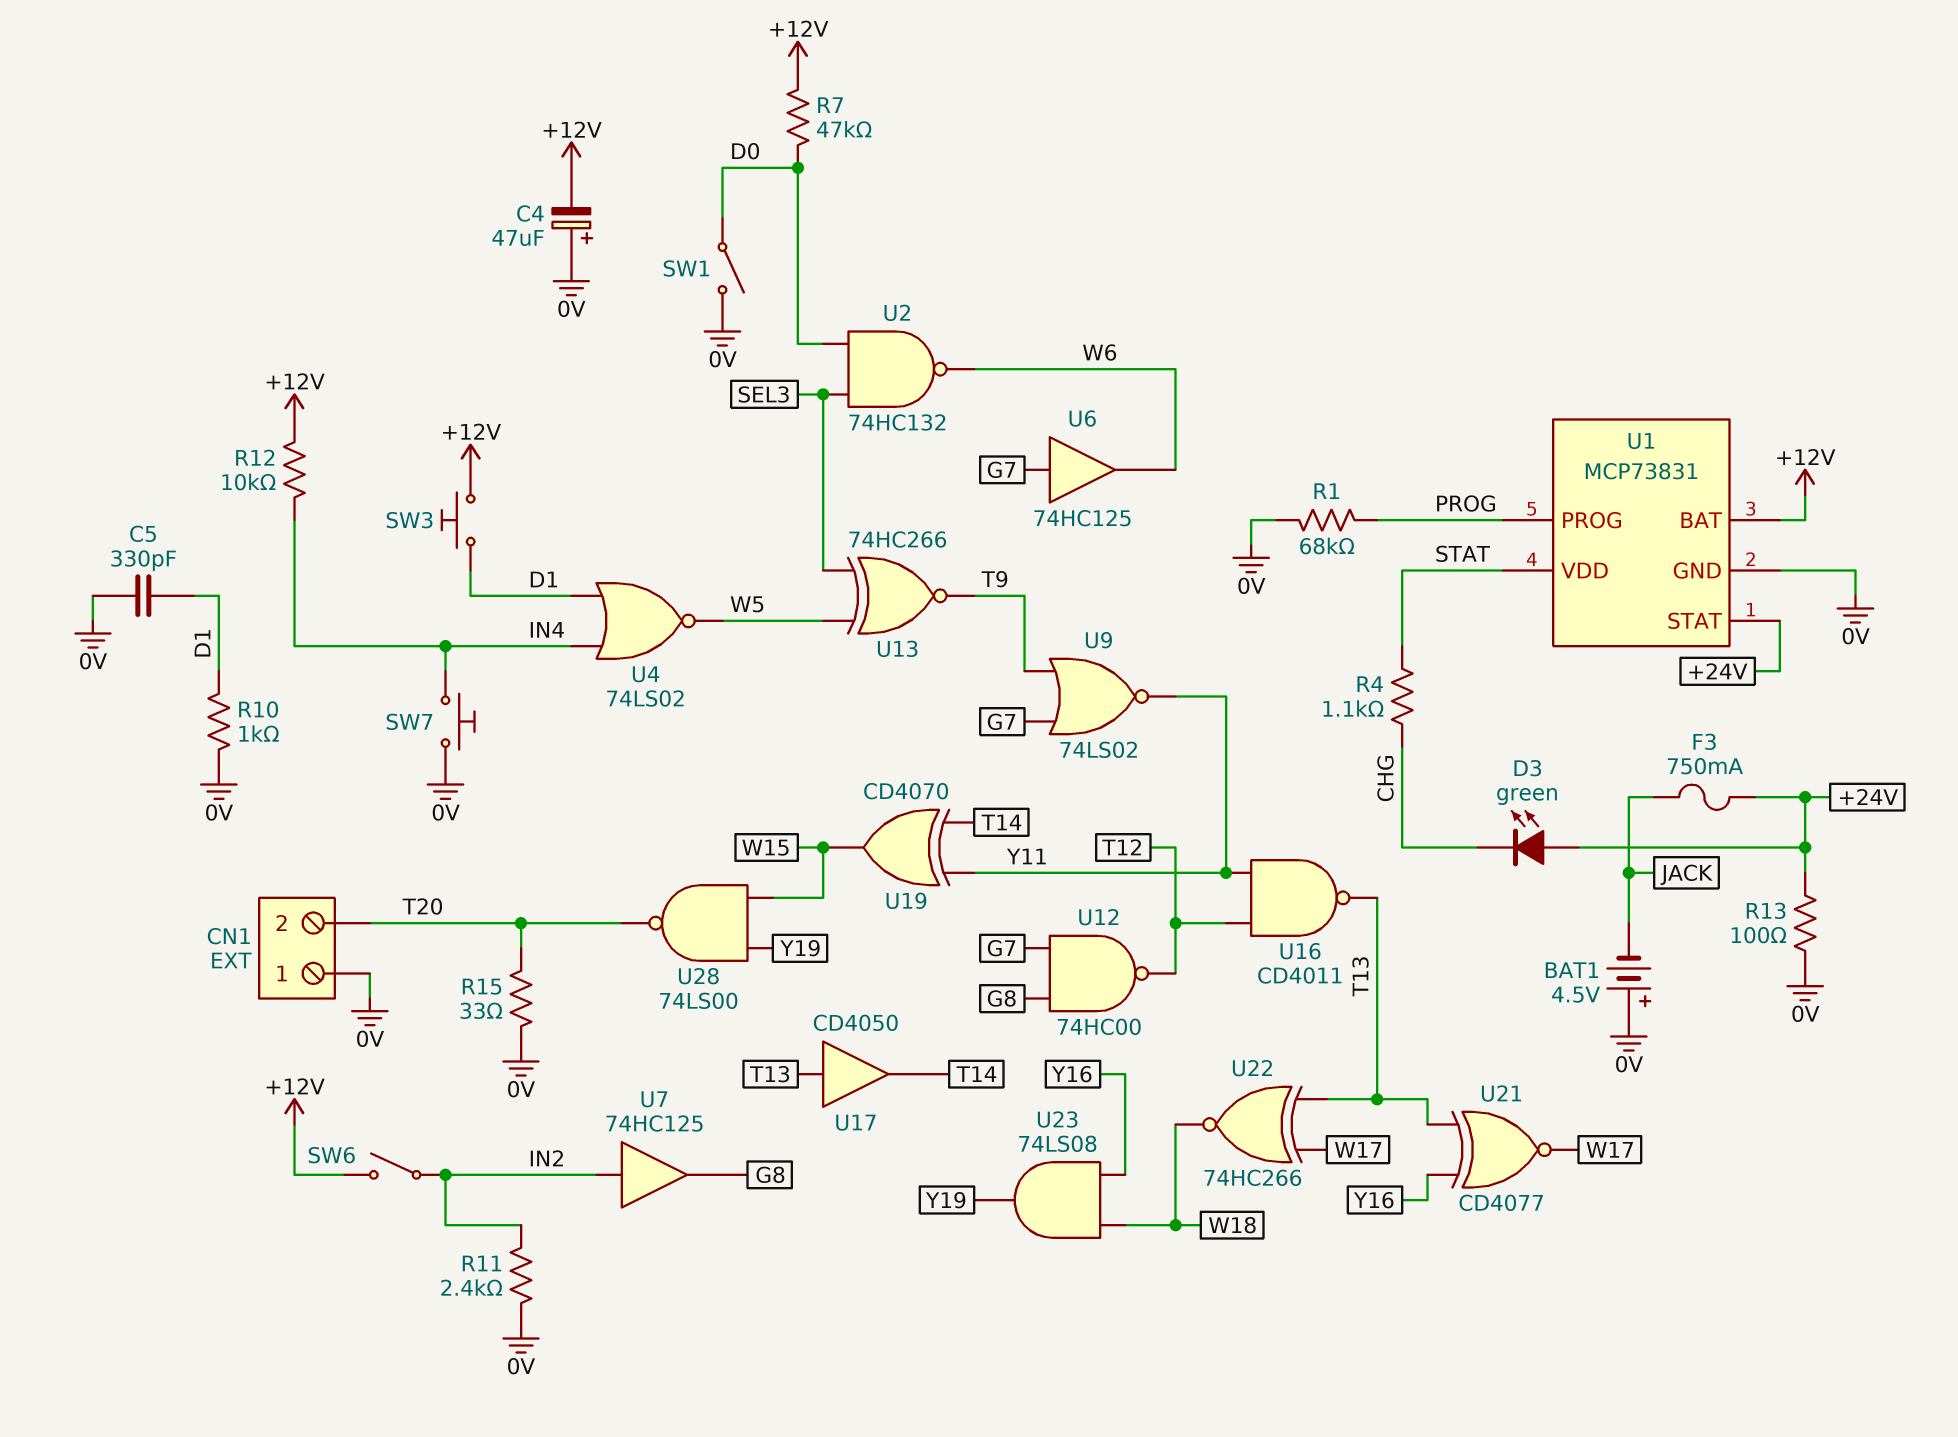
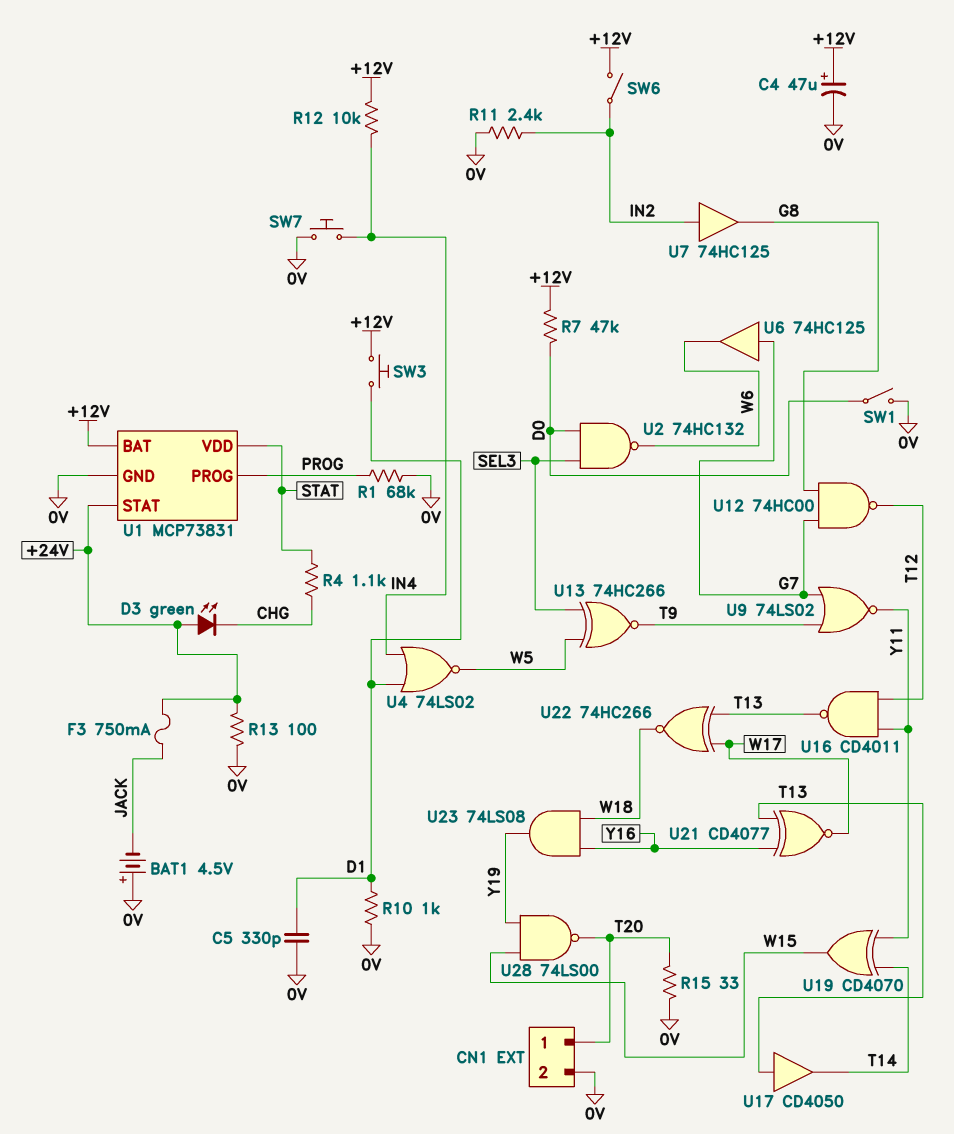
C4: 47uF (plus 0V, minus +12V) -> 47uF (plus +12V, minus 0V)
CN1 pin 1: 0V -> T20
CN1 pin 2: T20 -> 0V

